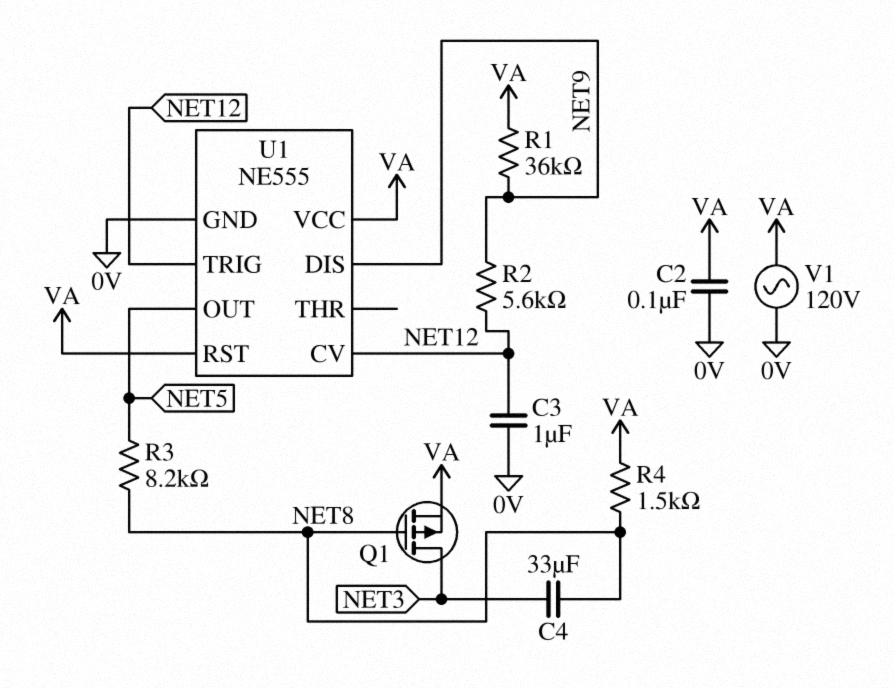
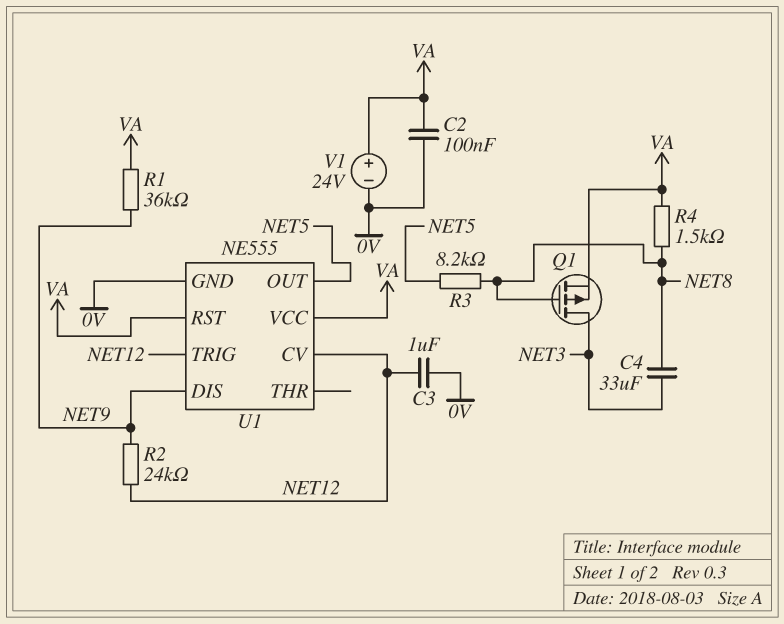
R2: 5.6k (NET9, NET12) -> 24k (NET9, NET12)
V1: AC 120V (0V, VA) -> 24V (plus VA, minus 0V)

